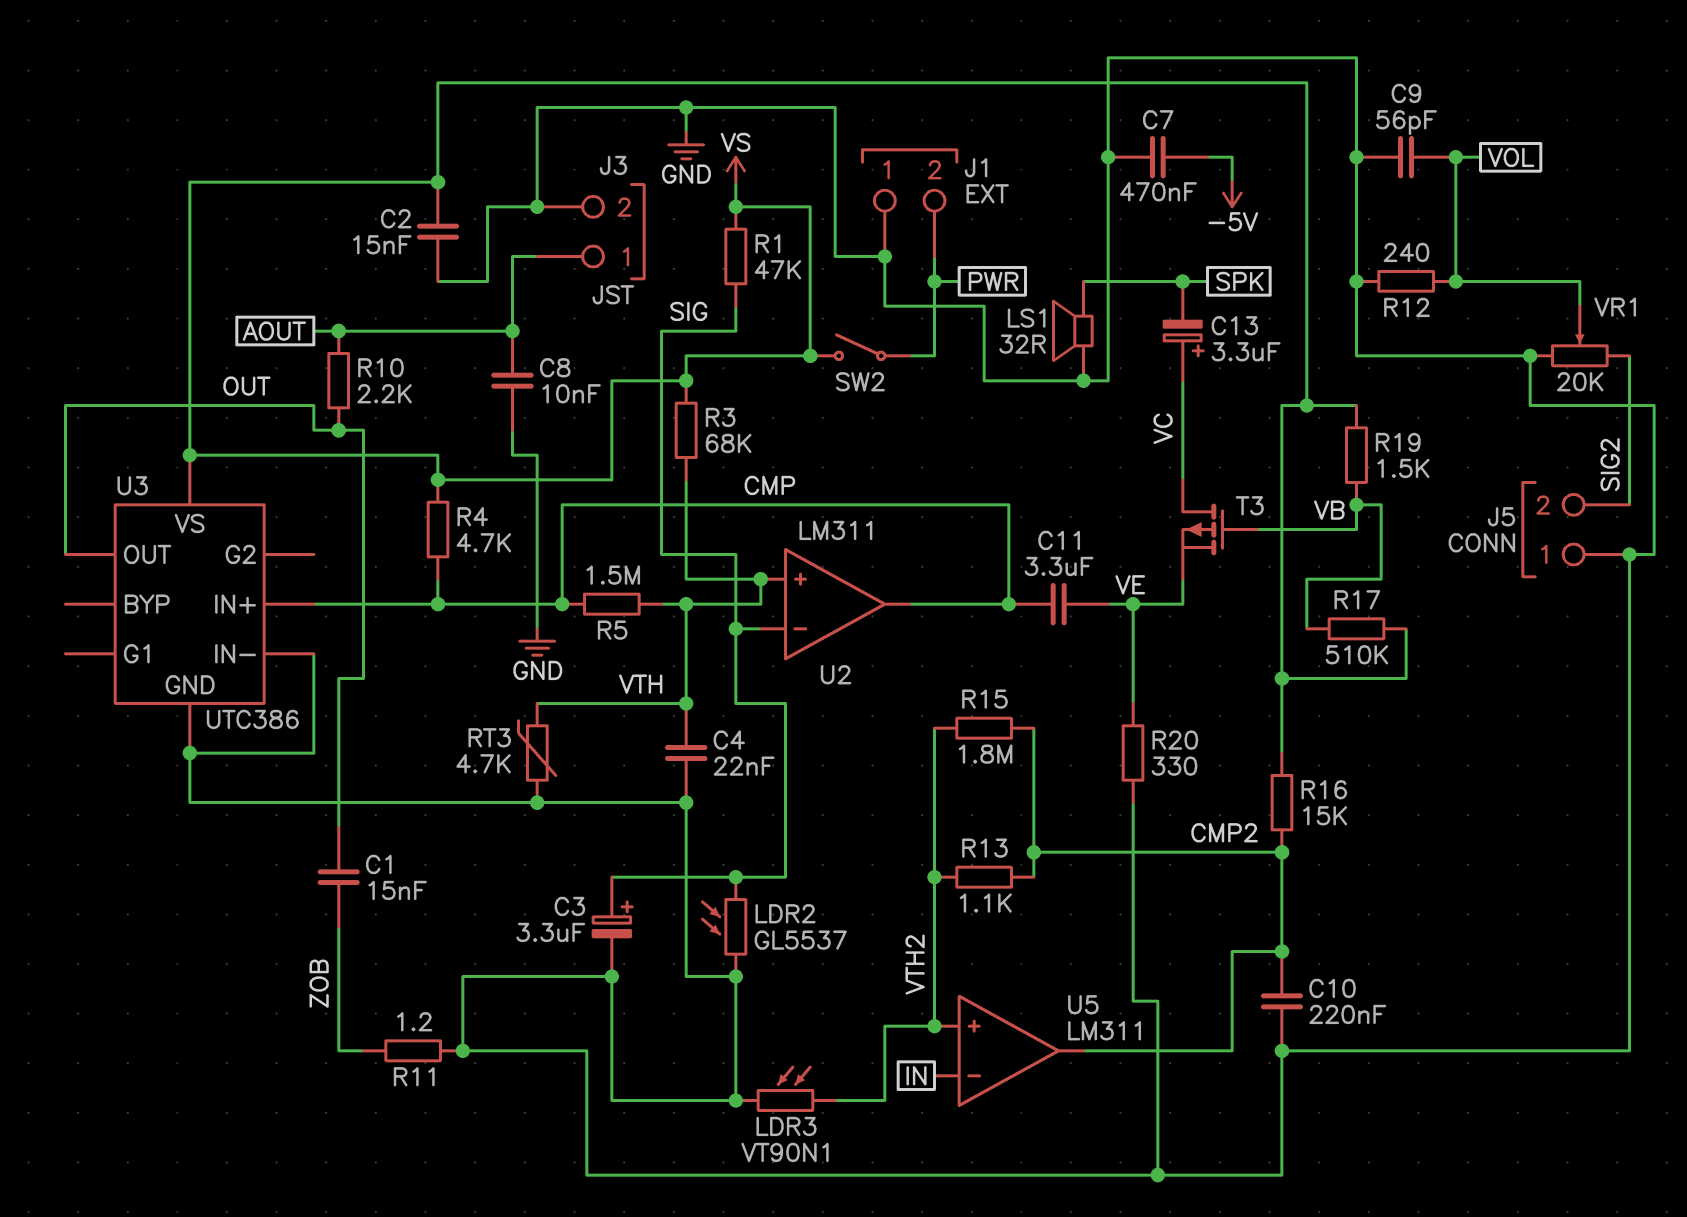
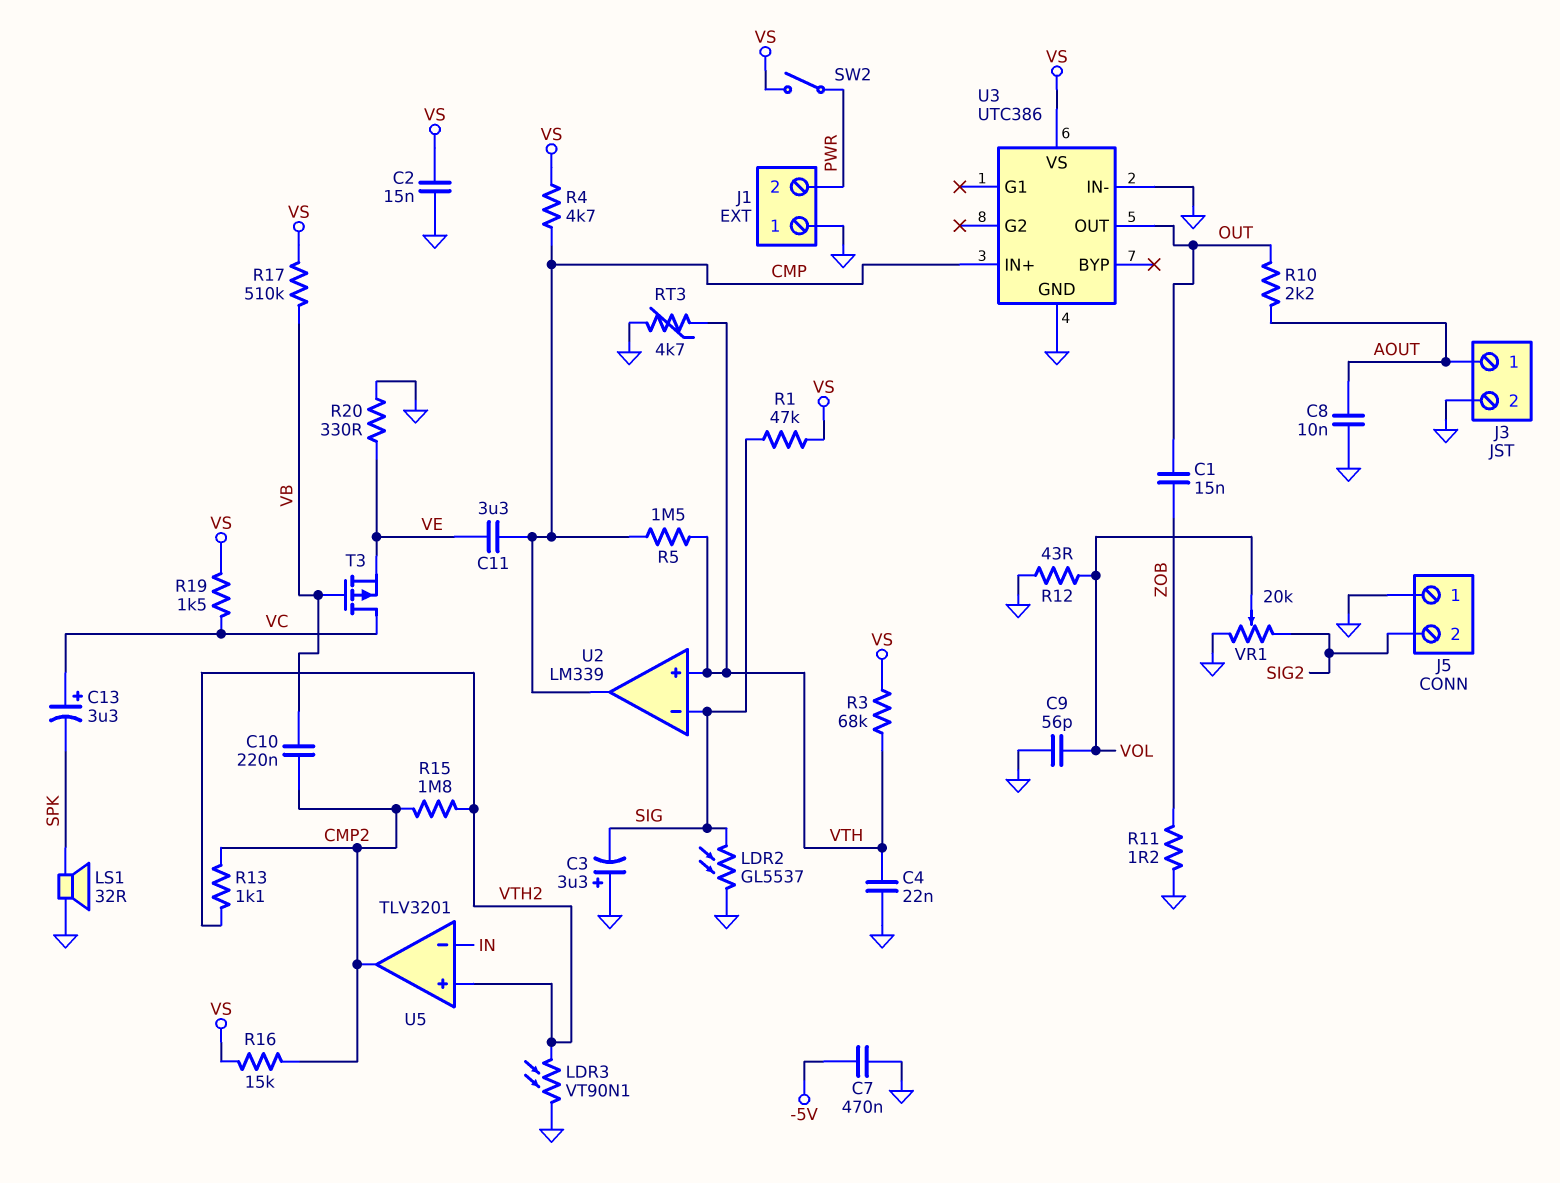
C3: 3.3uF (plus SIG, minus GND) -> 3.3uF (plus GND, minus SIG)
C10: 220nF (CMP2, GND) -> 220nF (CMP2, VB)
R12: 240 (GND, VOL) -> 43 (GND, VOL)
R19: 1.5k (VB, VS) -> 1.5k (VC, VS)
U2: LM311 -> LM339
U5: LM311 -> TLV3201

